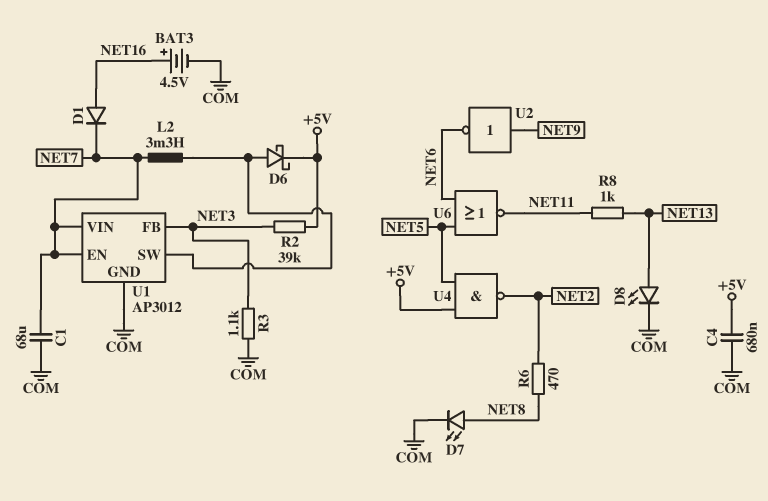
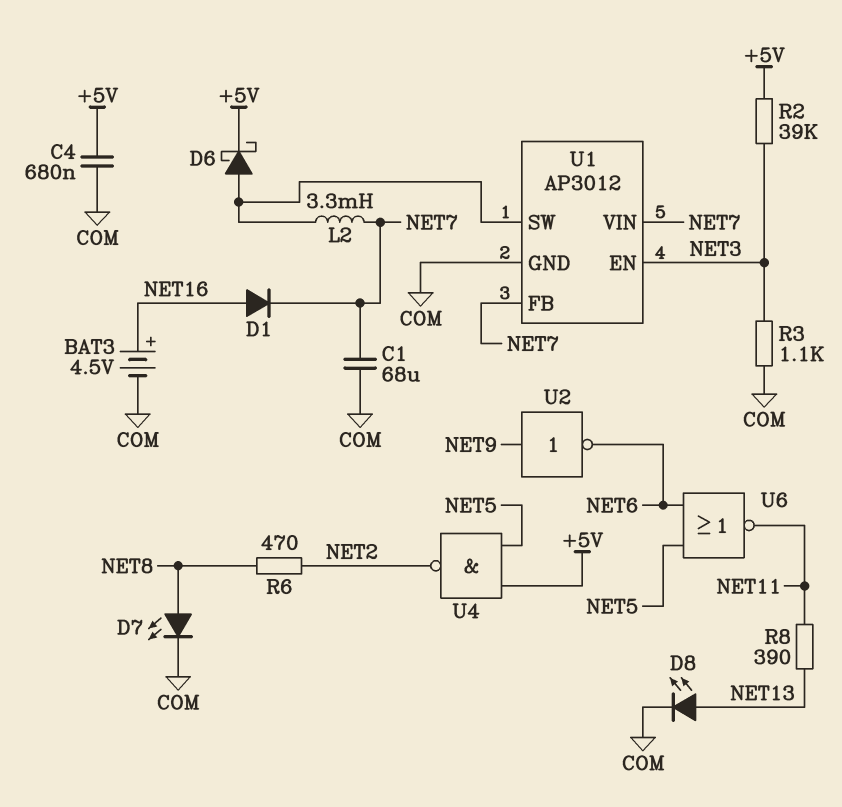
R8: 1k (NET11, NET13) -> 390 (NET11, NET13)
U1 pin EN: NET7 -> NET3
U1 pin FB: NET3 -> NET7

